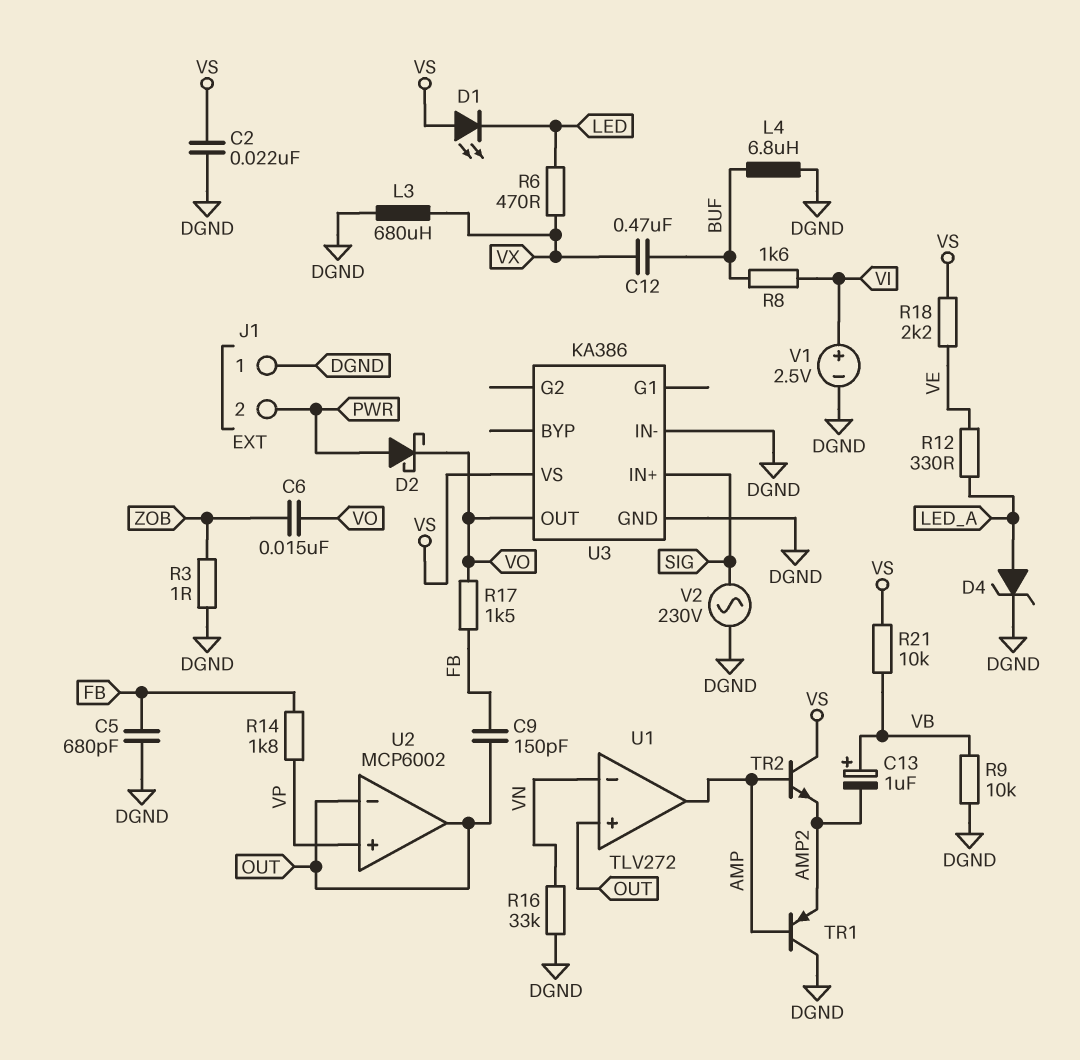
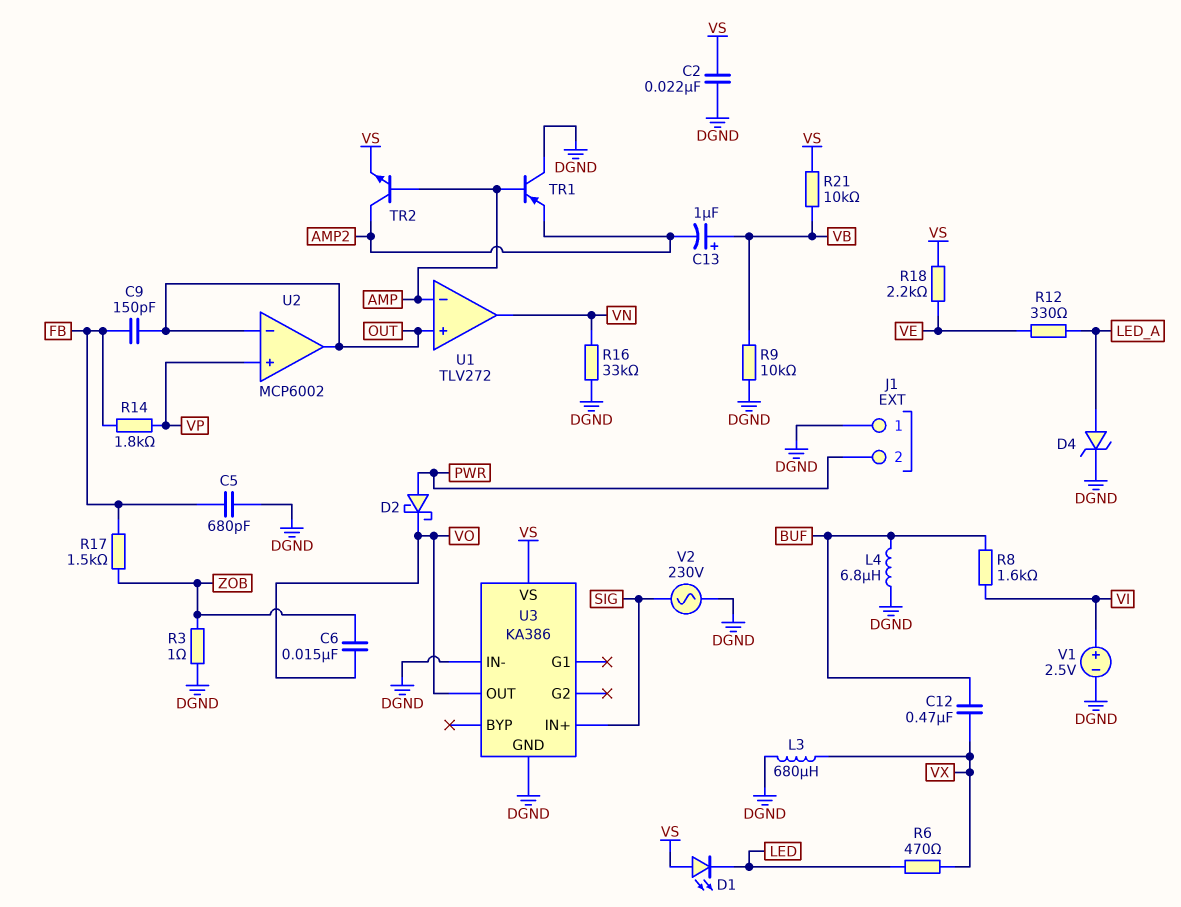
R17: 1.5k (FB, VO) -> 1.5k (FB, ZOB)
TR2: NPN (B AMP, C VS, E AMP2) -> NPN (B AMP, C AMP2, E VS)
U1 pin in-: VN -> AMP
U1 pin out: AMP -> VN

